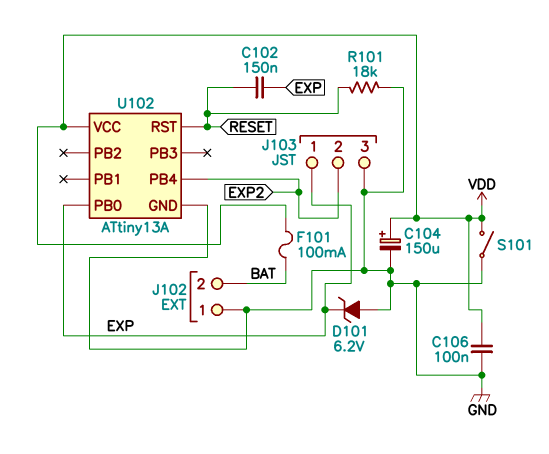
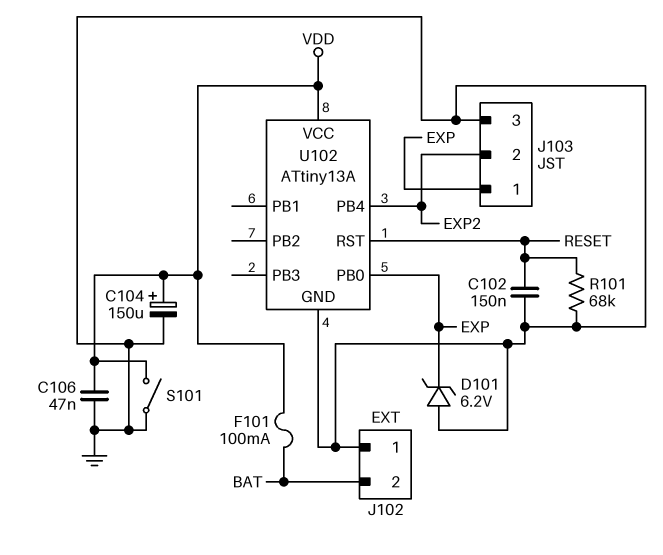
C102: 150nF (EXP, RESET) -> 150nF (GND, RESET)
C106: 100nF (GND, VDD) -> 47nF (GND, VDD)
R101: 18k (GND, RESET) -> 68k (GND, RESET)

